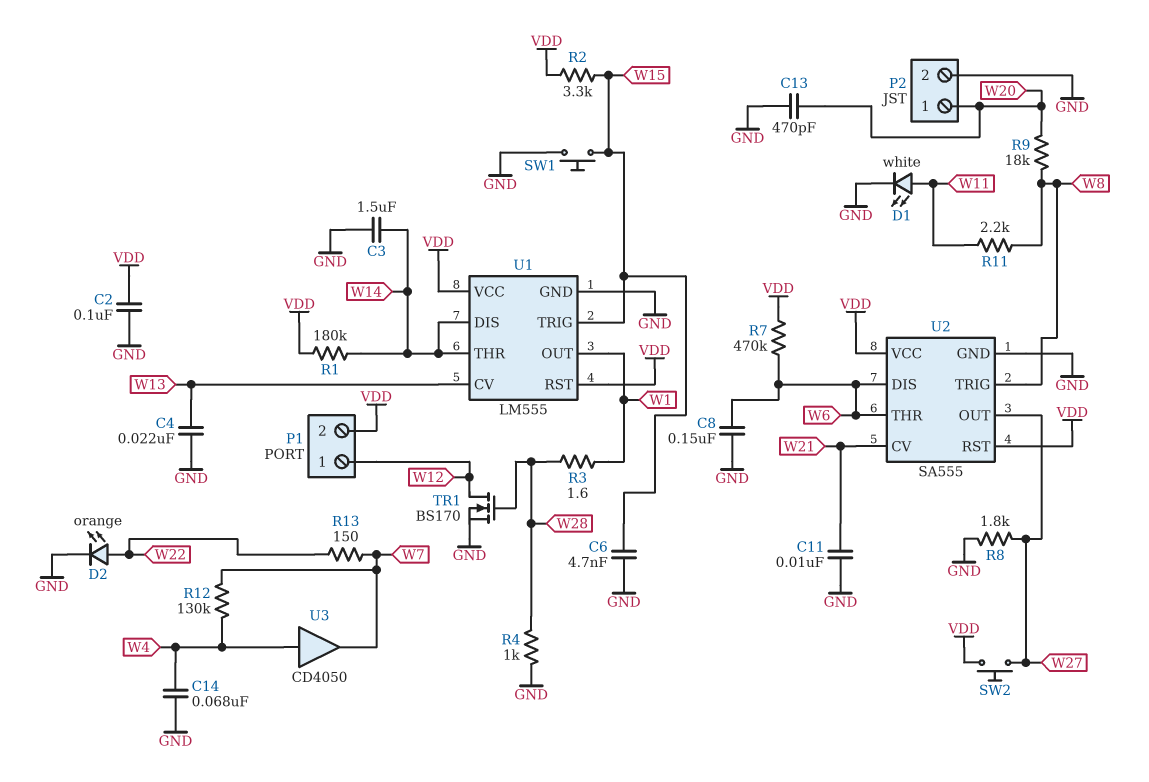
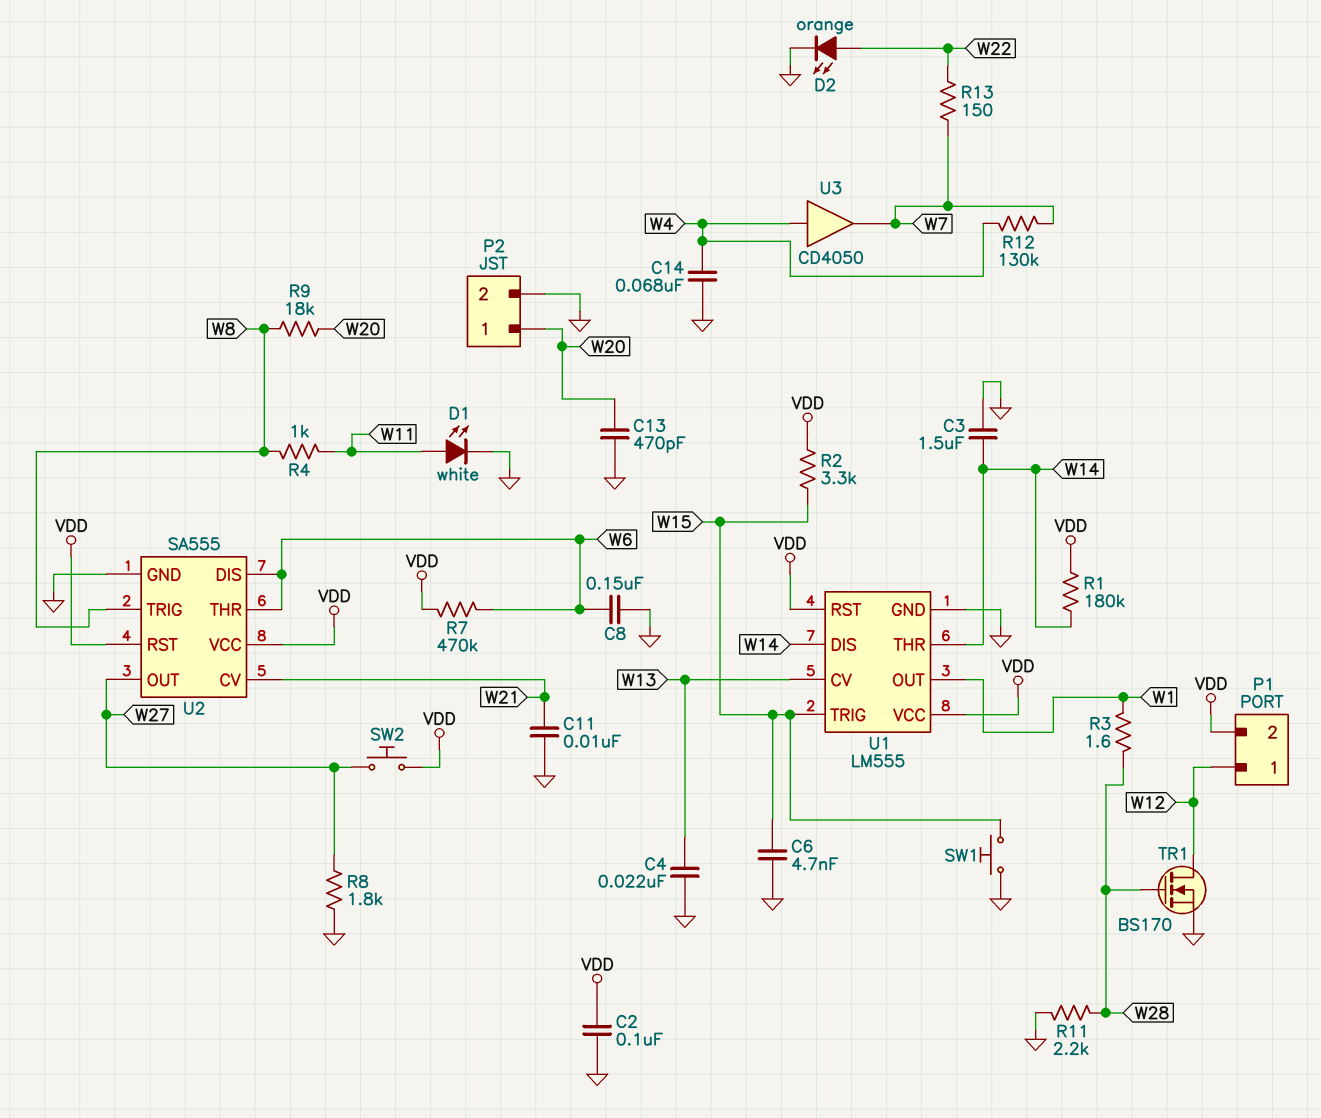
R4: 1k (GND, W28) -> 1k (W8, W11)
R11: 2.2k (W8, W11) -> 2.2k (GND, W28)

